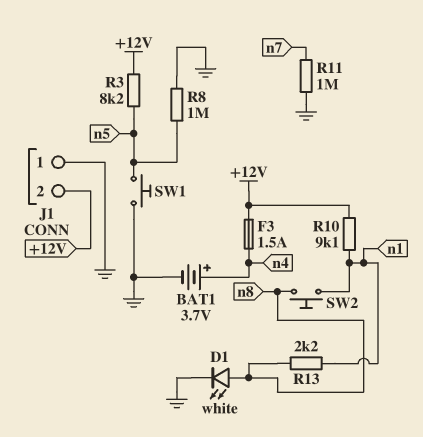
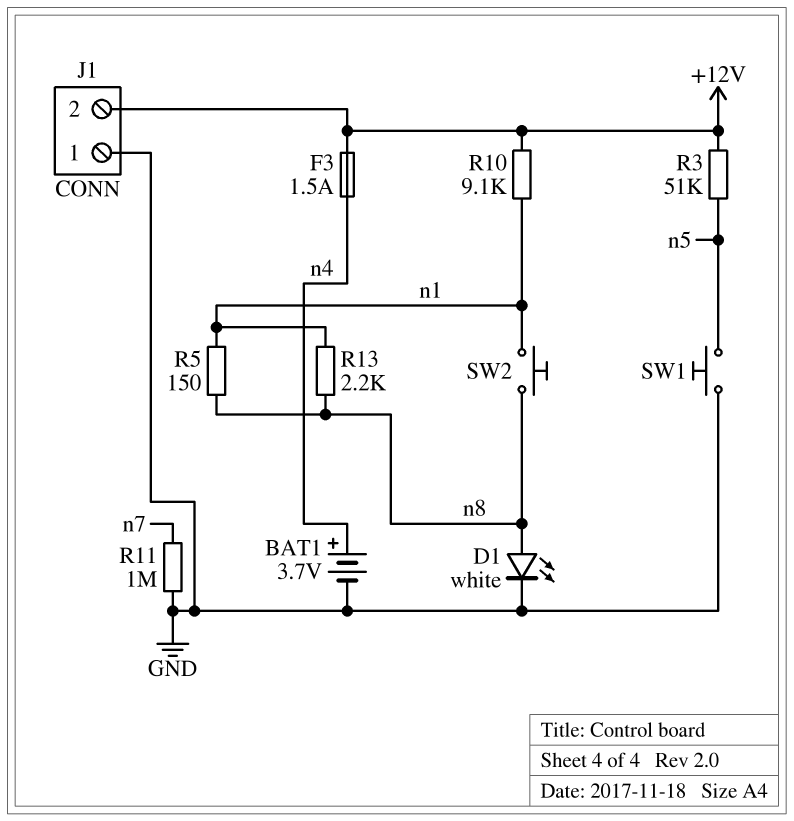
R3: 8.2k (+12V, n5) -> 51k (+12V, n5)
R5: none -> 150 (n1, n8)
R8: 1M (GND, n5) -> none

